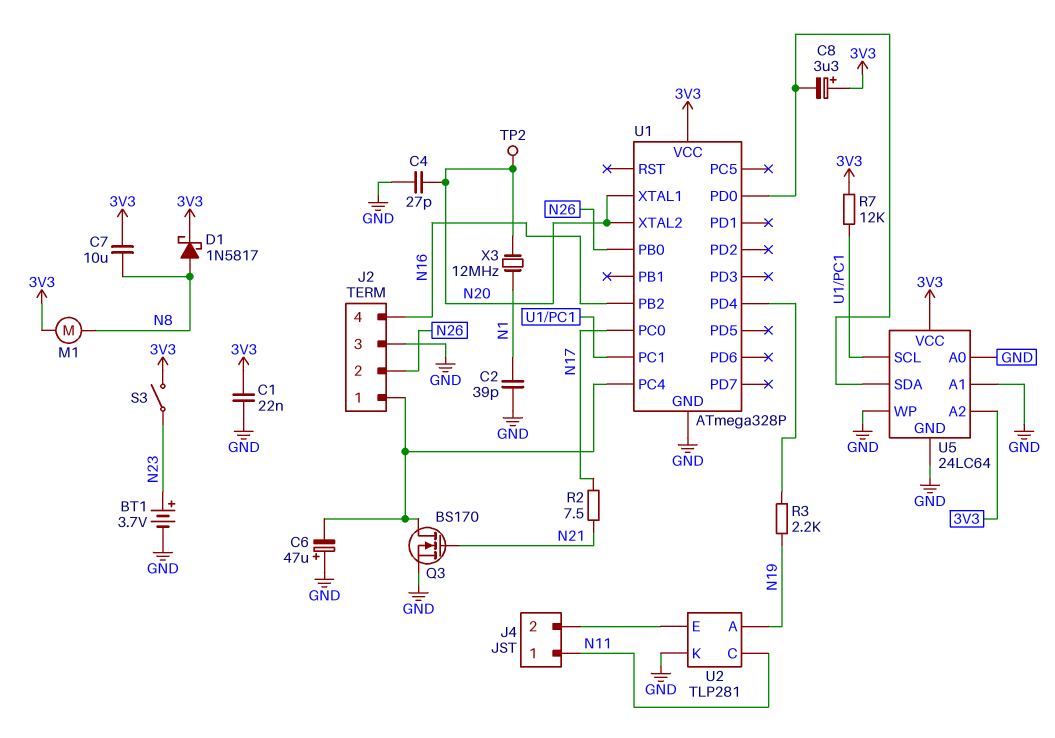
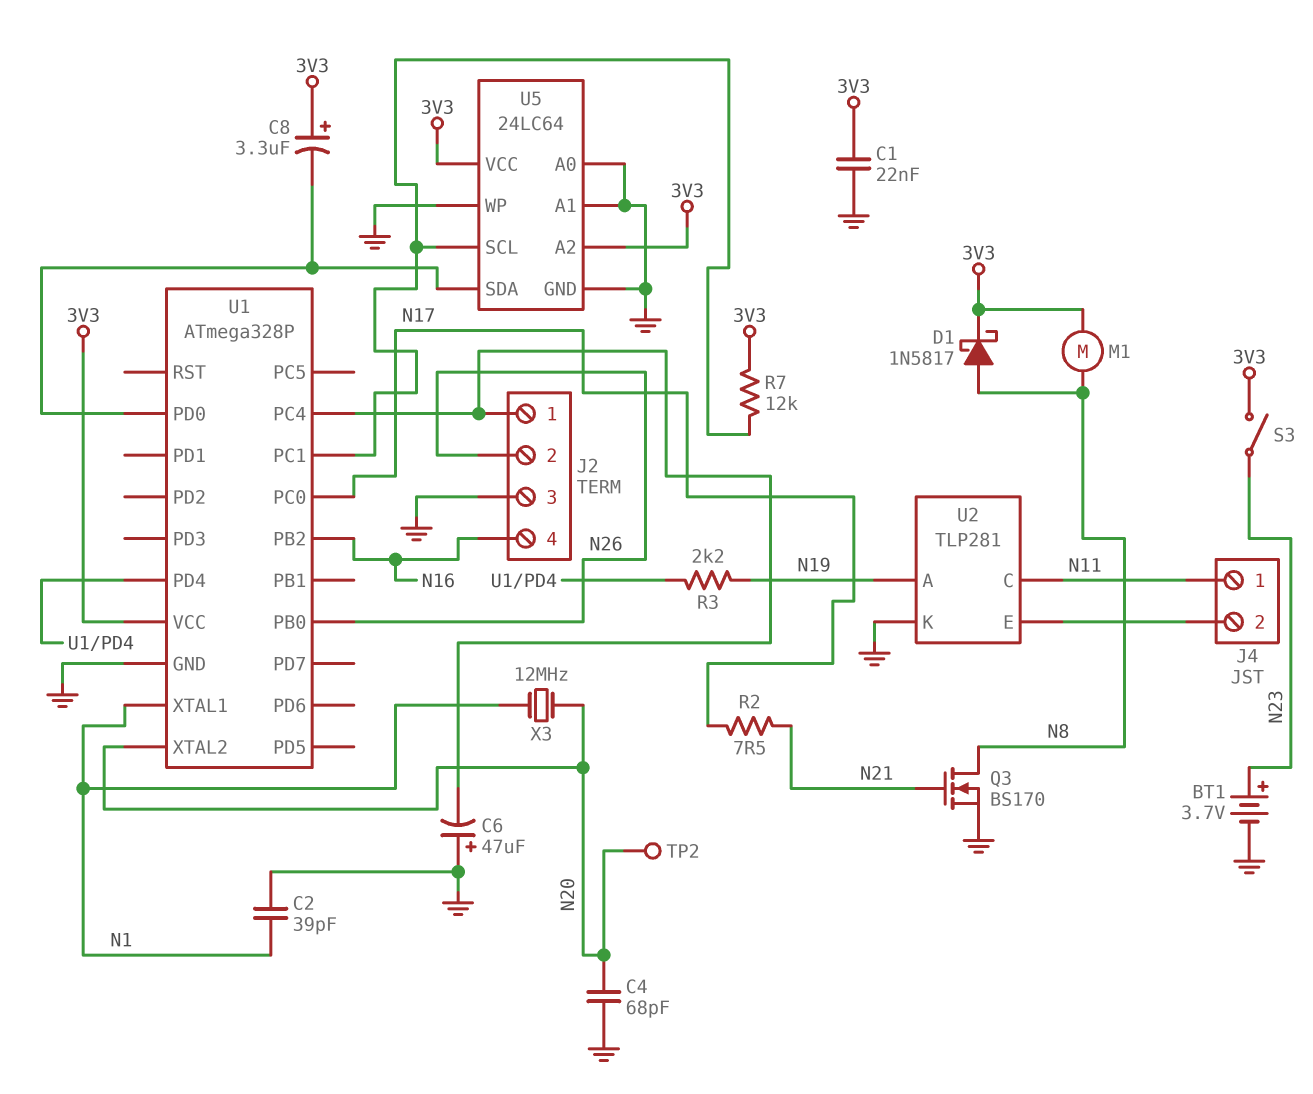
C4: 27pF (GND, N20) -> 68pF (GND, N20)
C7: 10uF (3V3, N8) -> none
Q3: NMOS BS170 (G N21, D J2/1, S GND) -> NMOS BS170 (G N21, D N8, S GND)
U1 pin XTAL1: N20 -> N1

